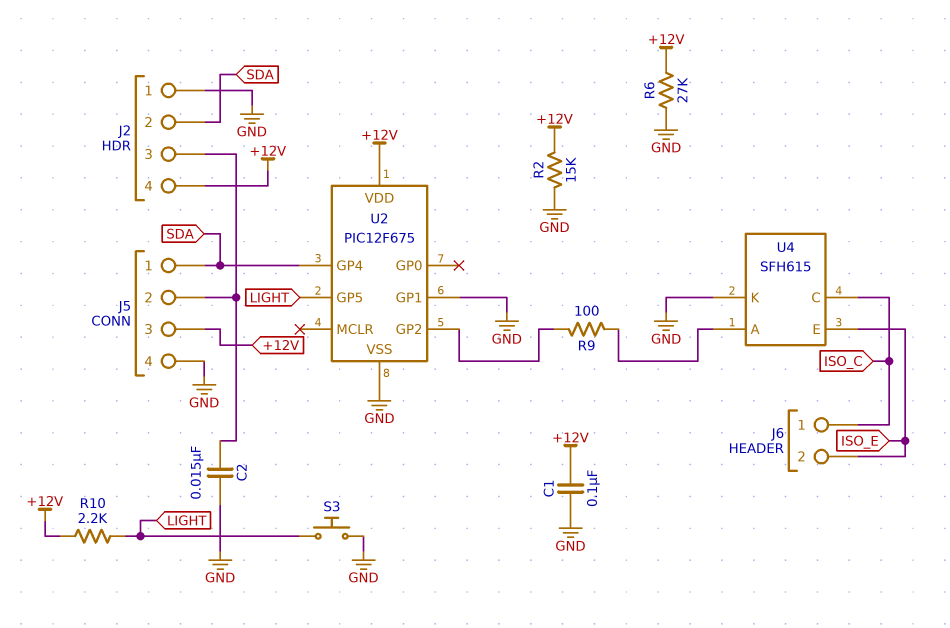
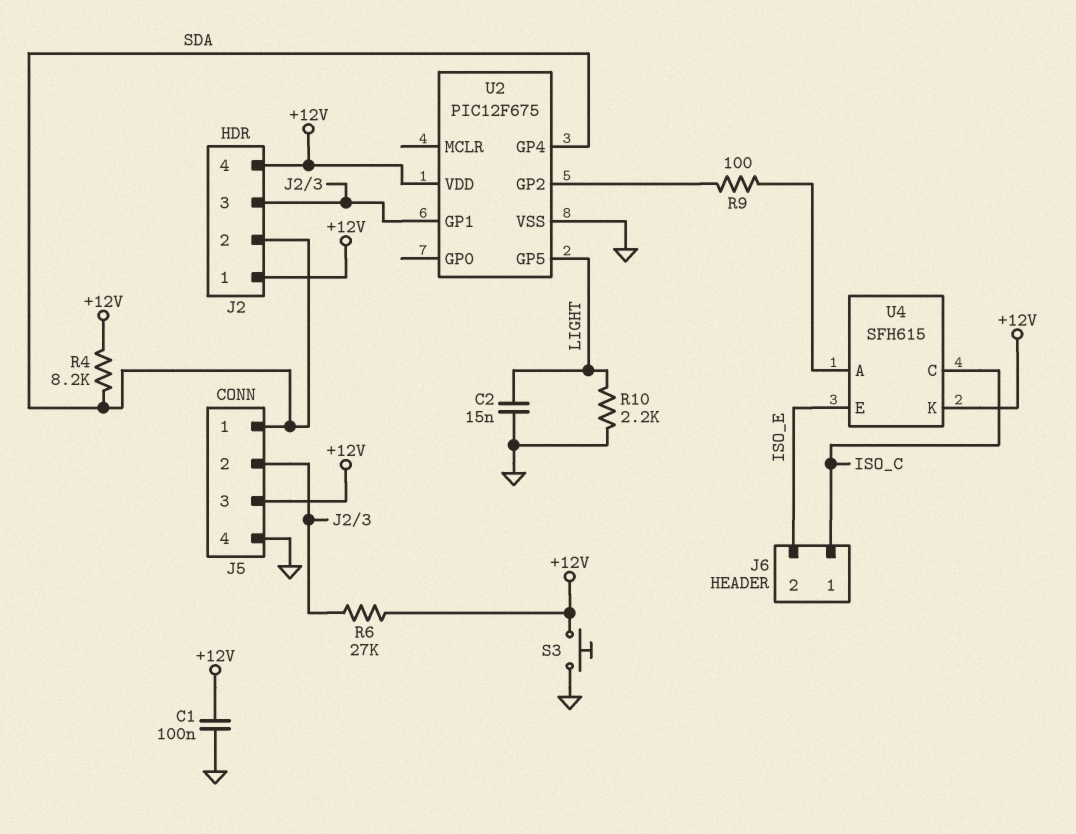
C2: 15nF (GND, J2/3) -> 15nF (GND, LIGHT)
J2 pin 1: GND -> +12V
R2: 15k (+12V, GND) -> none
R4: none -> 8.2k (+12V, SDA)
R6: 27k (+12V, GND) -> 27k (+12V, J2/3)
R10: 2.2k (+12V, LIGHT) -> 2.2k (GND, LIGHT)
S3: button (GND, LIGHT) -> button (+12V, GND)
U2 pin GP1: GND -> J2/3
U4 pin K: GND -> +12V

